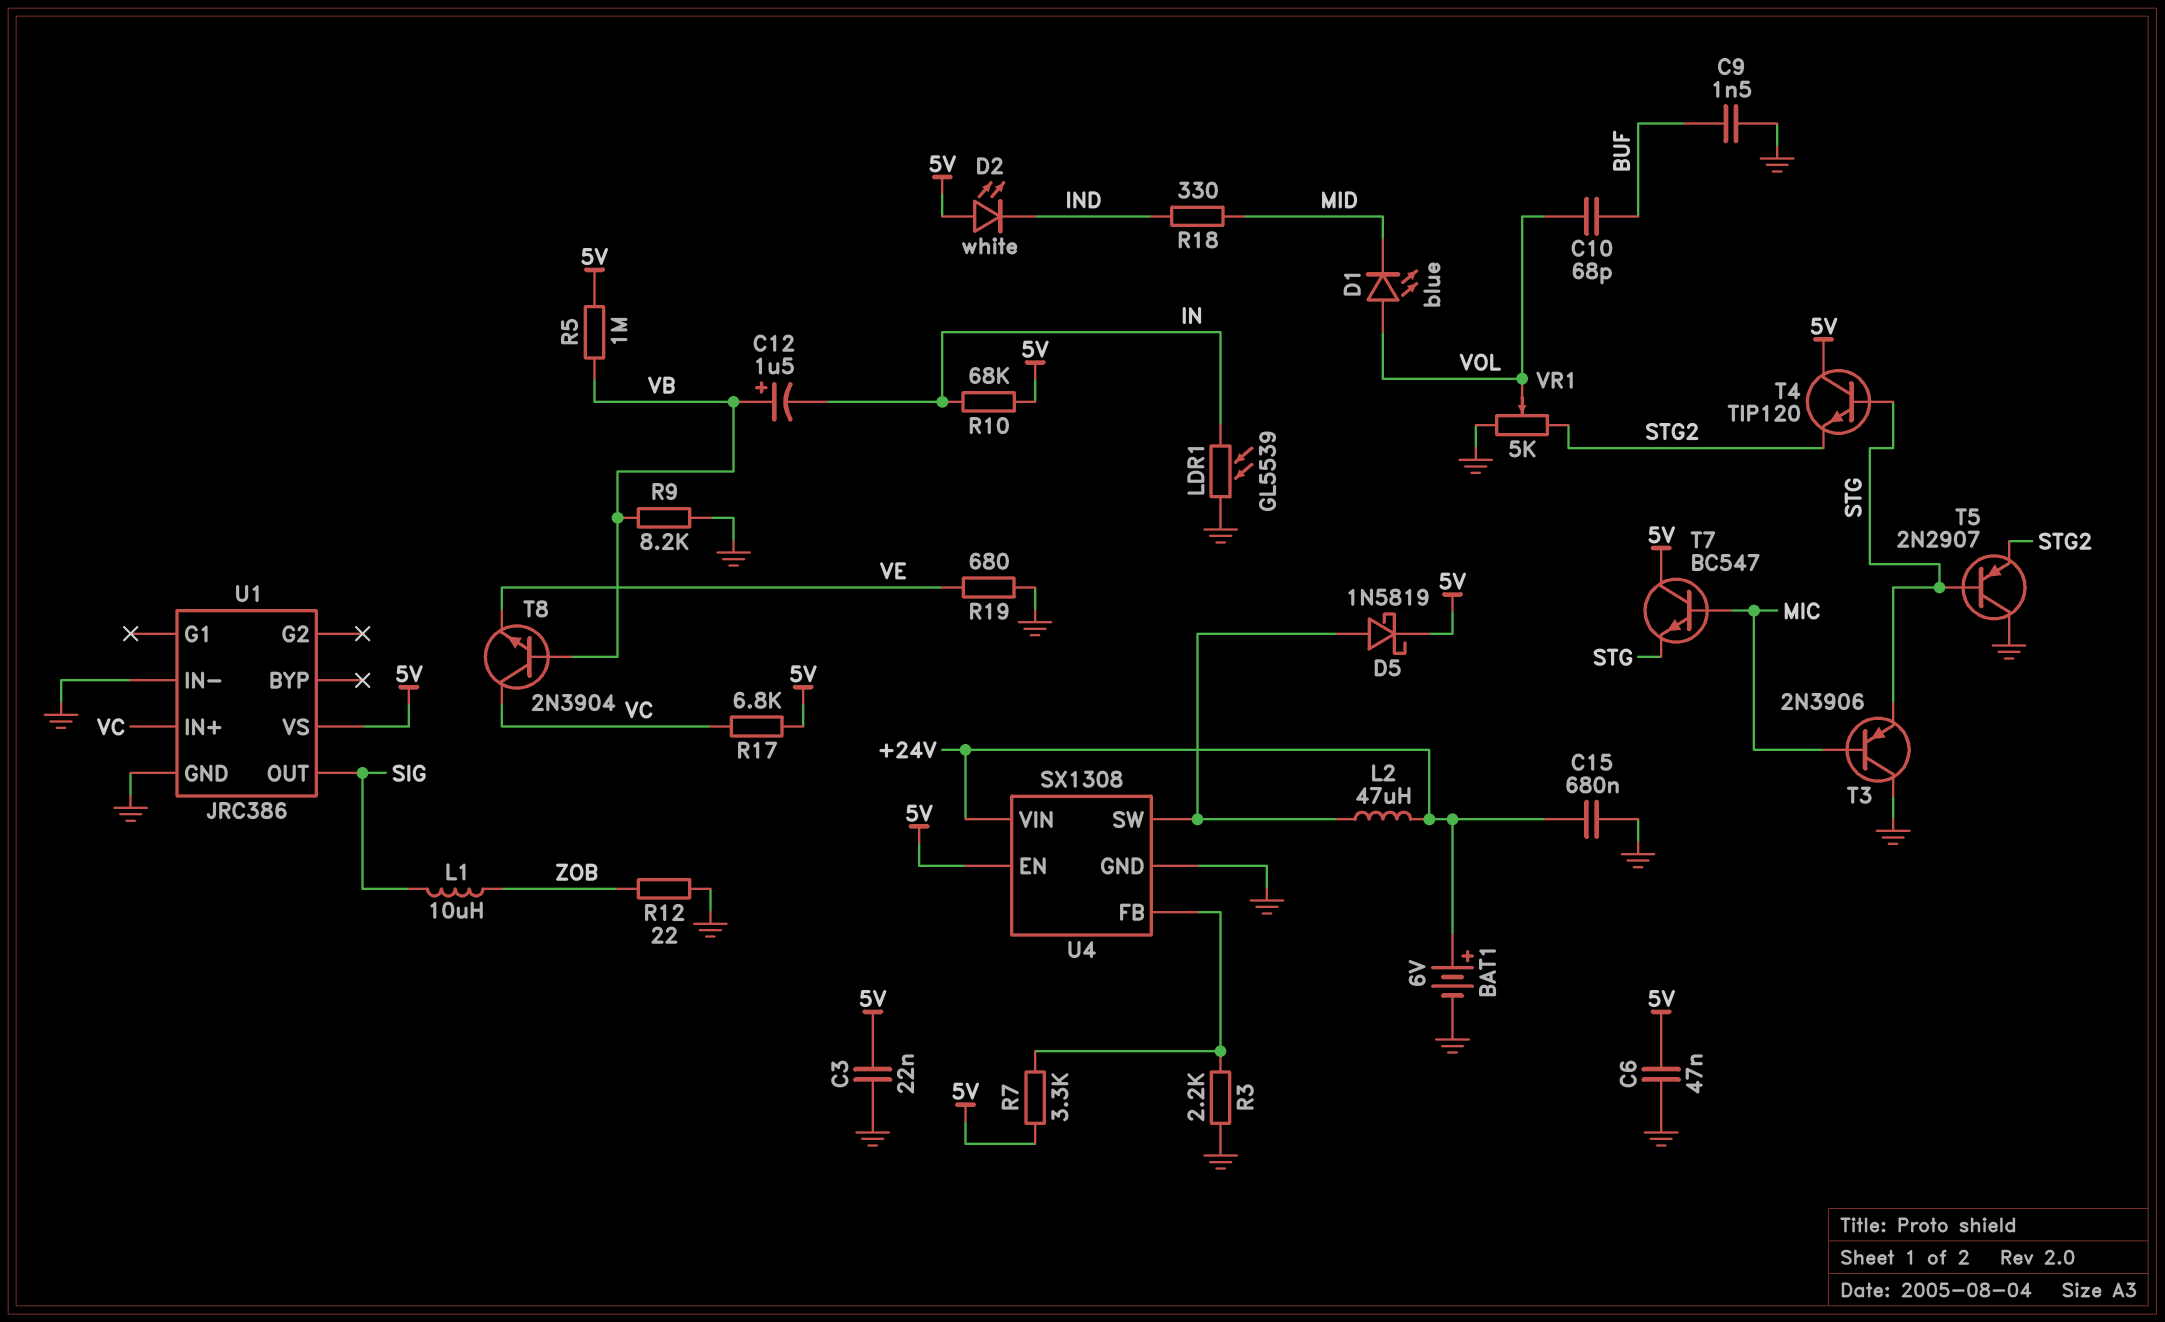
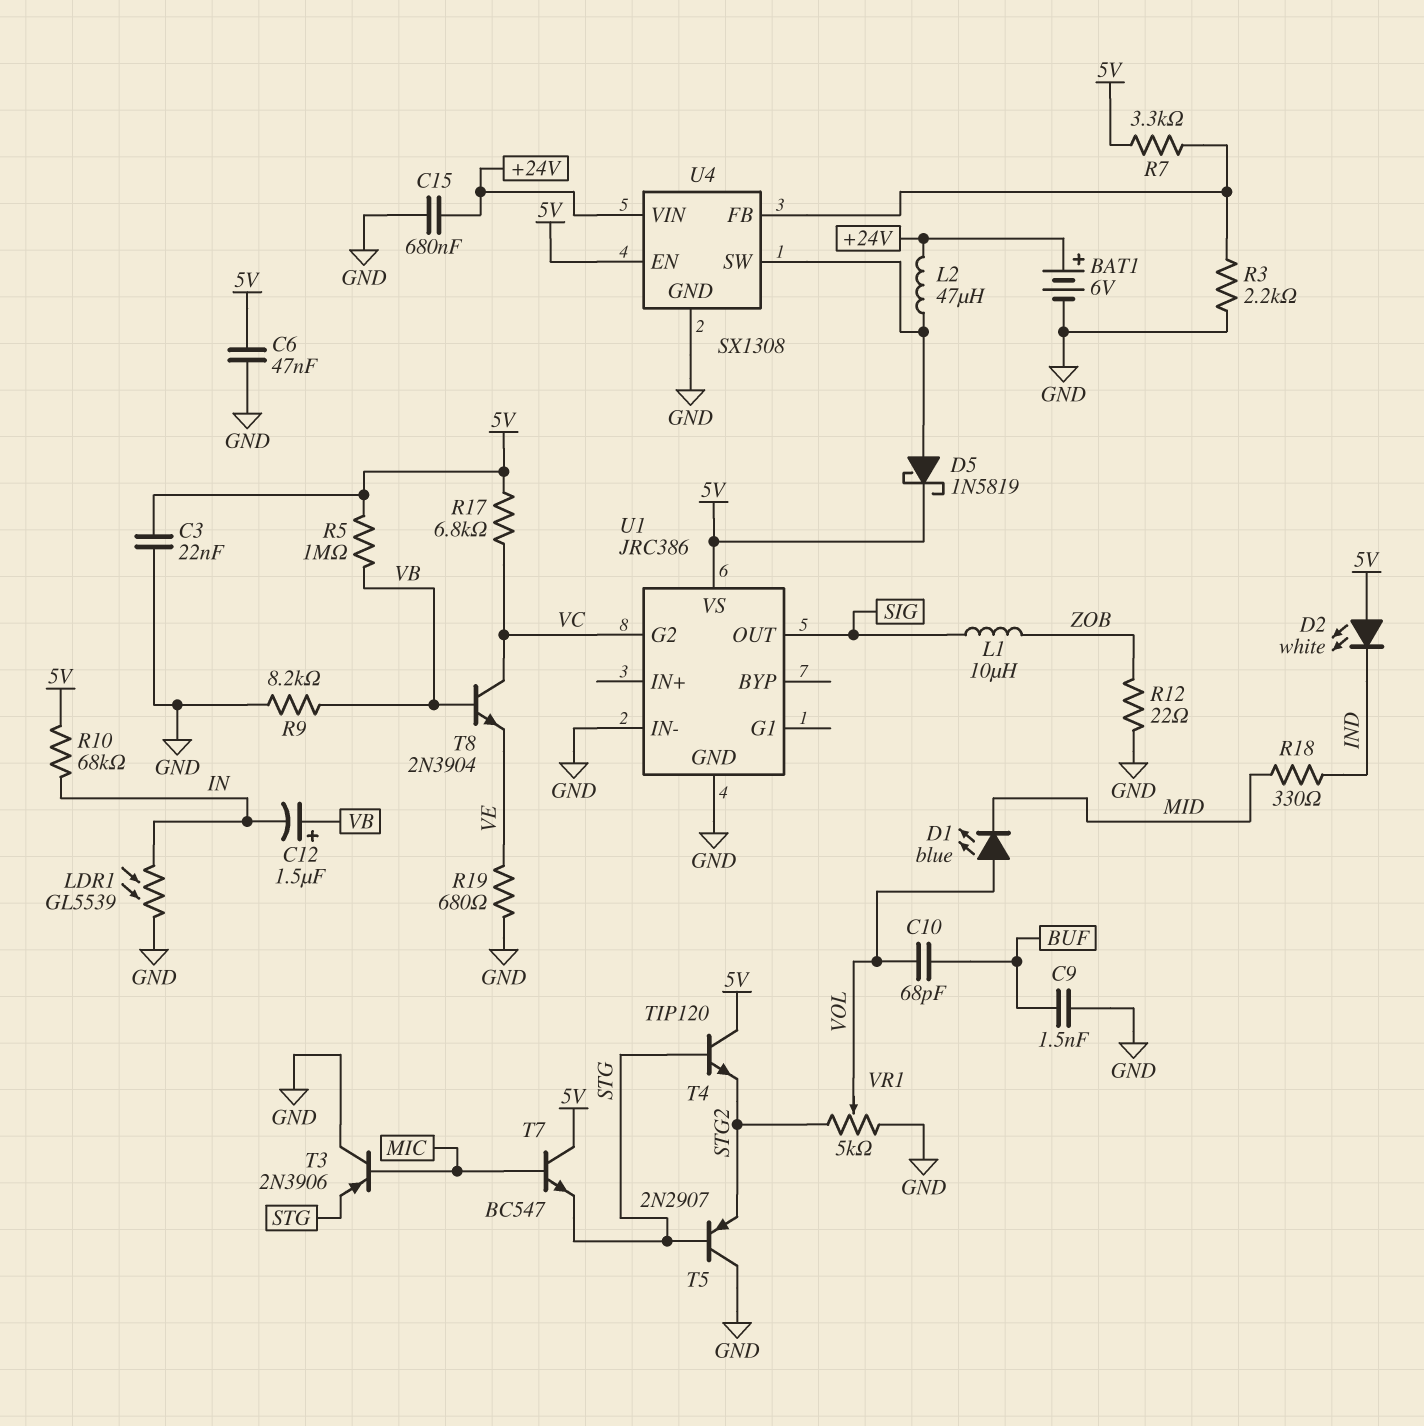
U1 pin G2: none -> VC
U1 pin IN+: VC -> none

